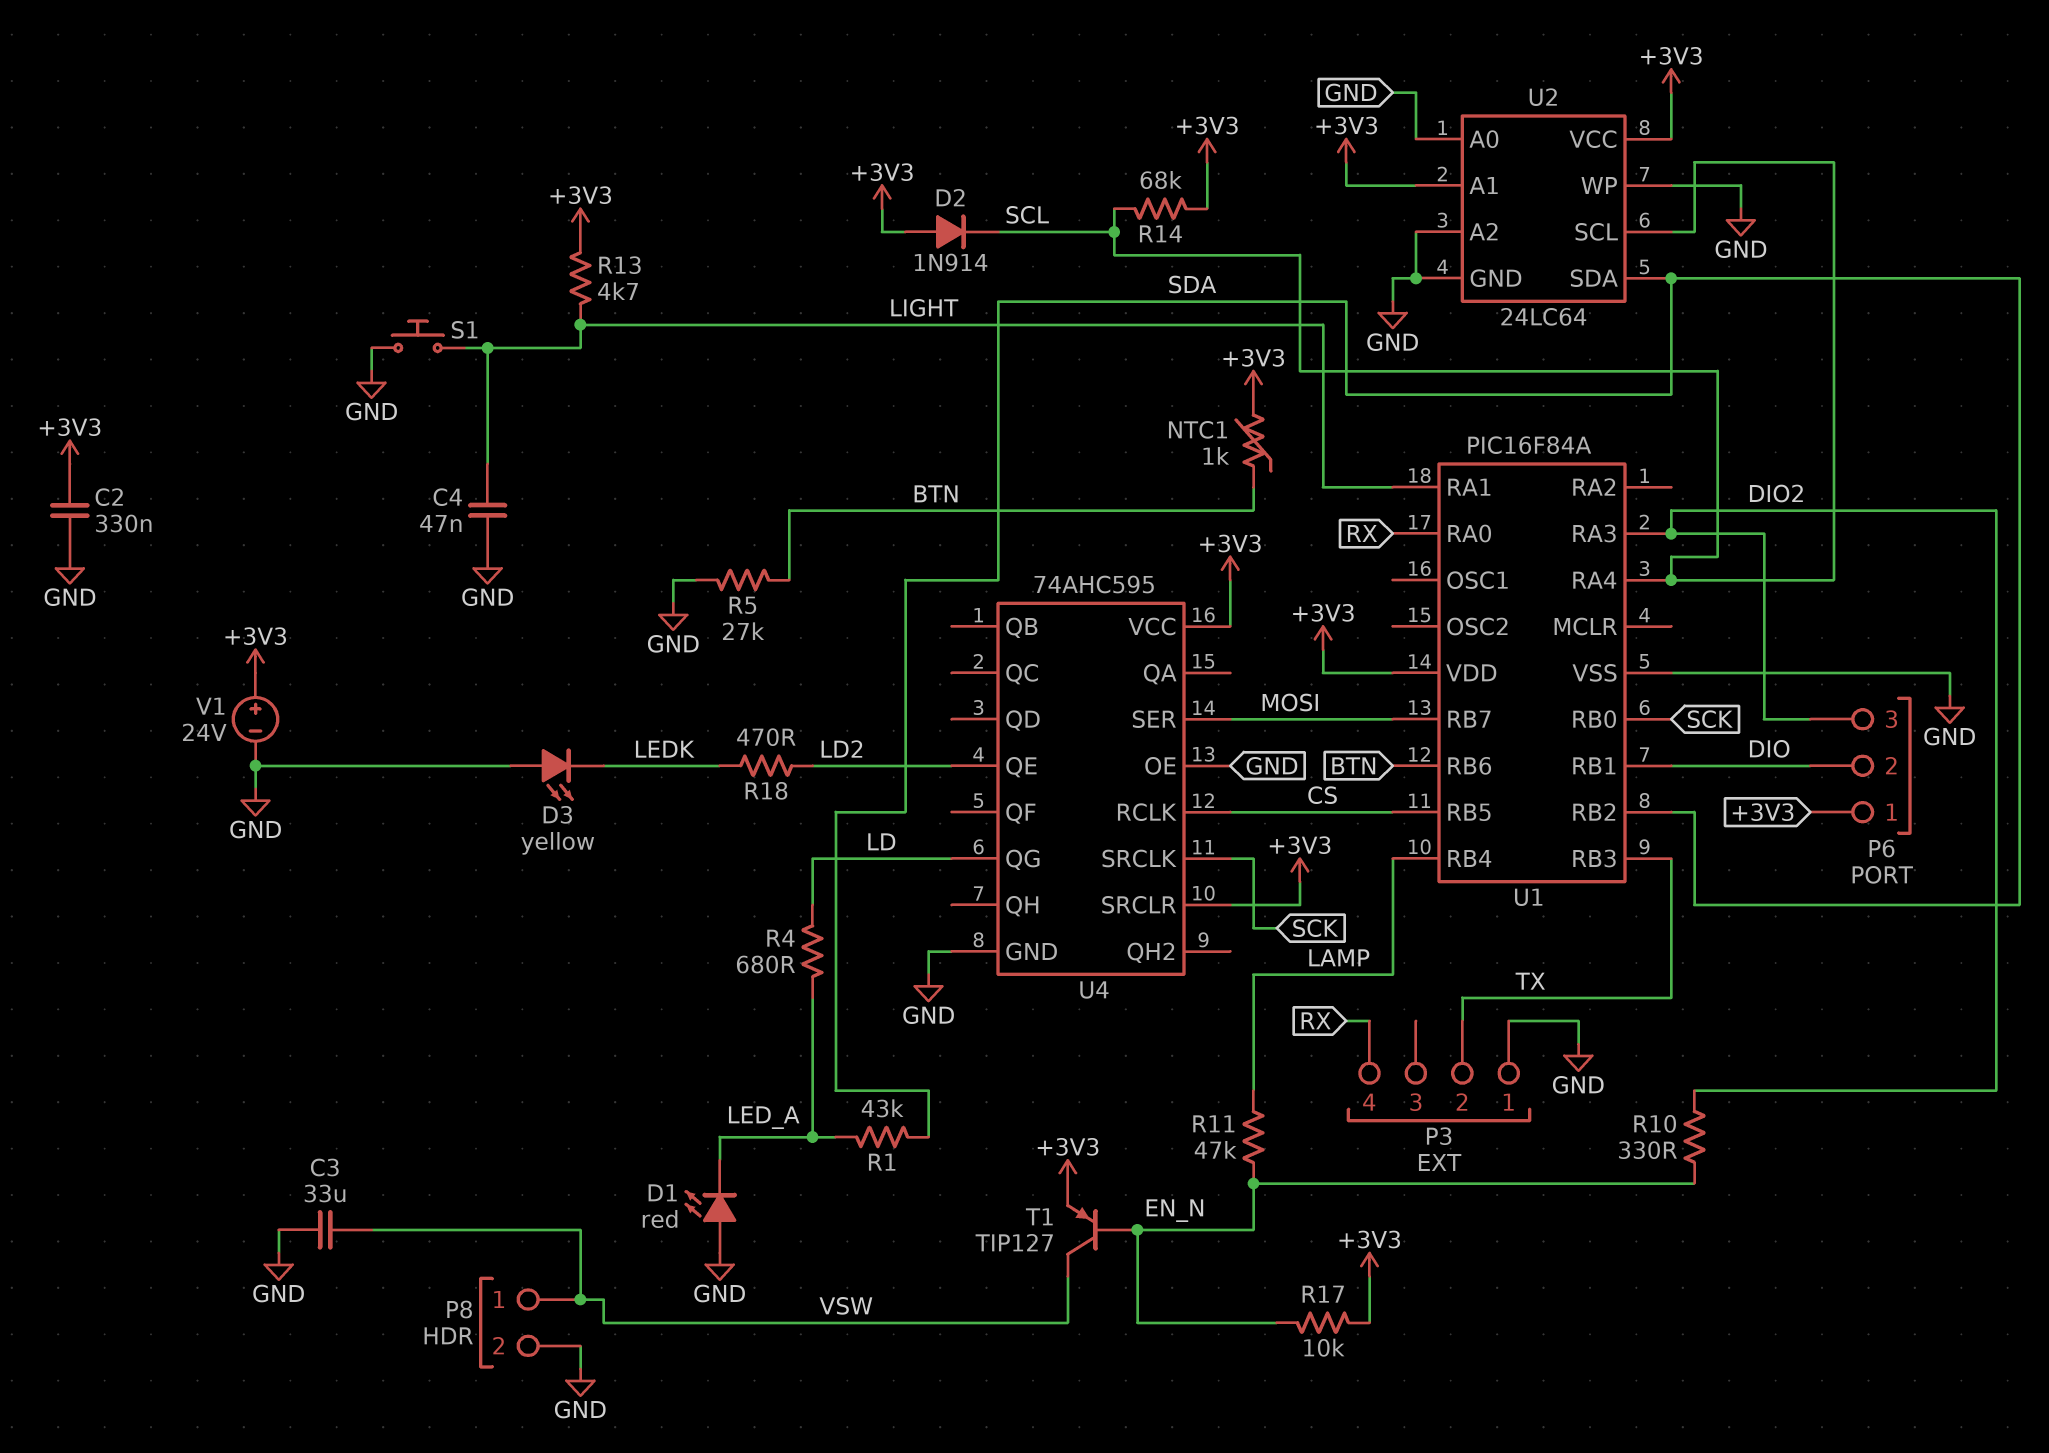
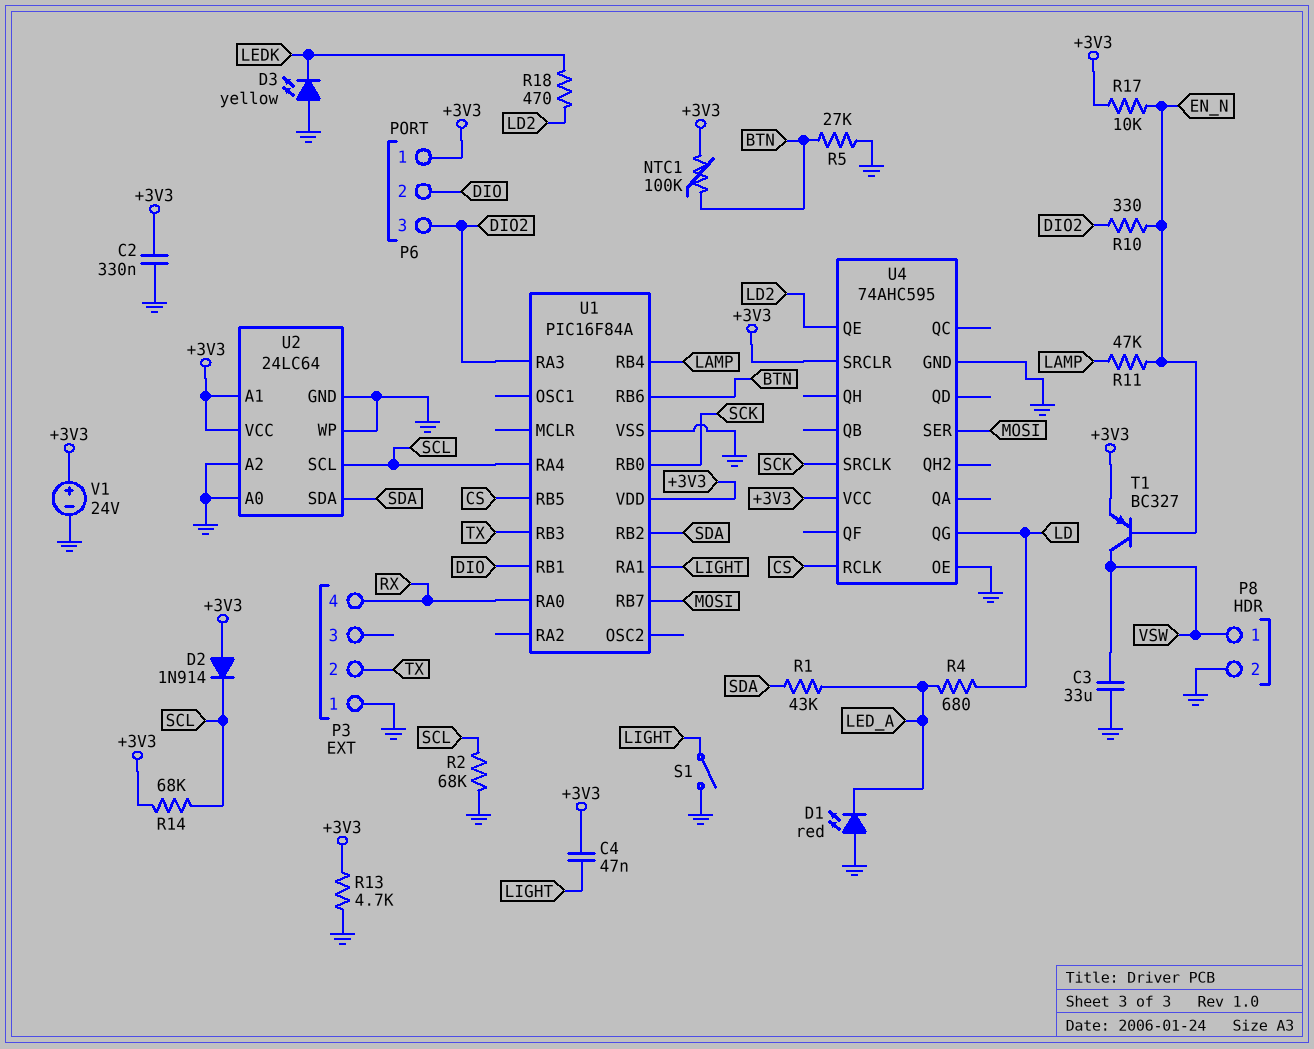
C4: 47nF (GND, LIGHT) -> 47nF (+3V3, LIGHT)
NTC1: 1k (+3V3, BTN) -> 100k (+3V3, BTN)
R2: none -> 68k (GND, SCL)
R13: 4.7k (+3V3, LIGHT) -> 4.7k (+3V3, GND)
S1: button (GND, LIGHT) -> switch (GND, LIGHT)
T1: PNP TIP127 (B EN_N, C VSW, E +3V3) -> PNP BC327 (B EN_N, C VSW, E +3V3)

